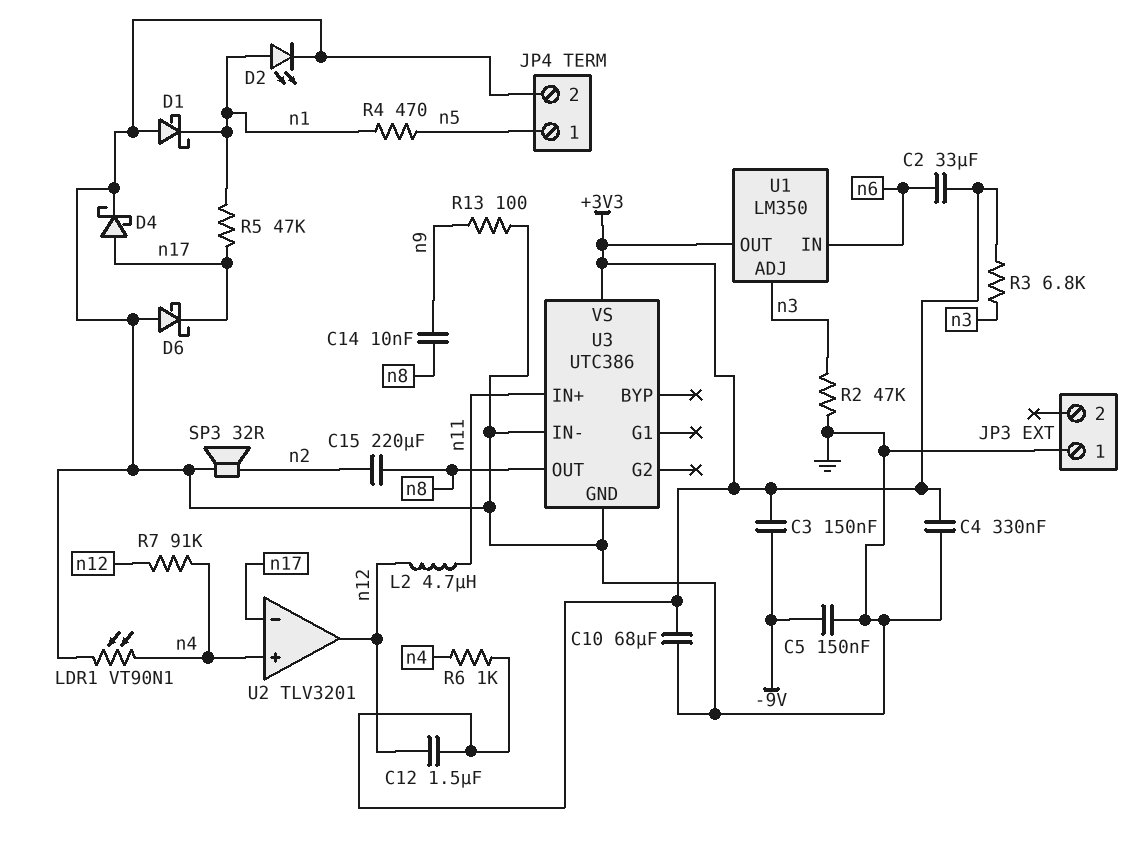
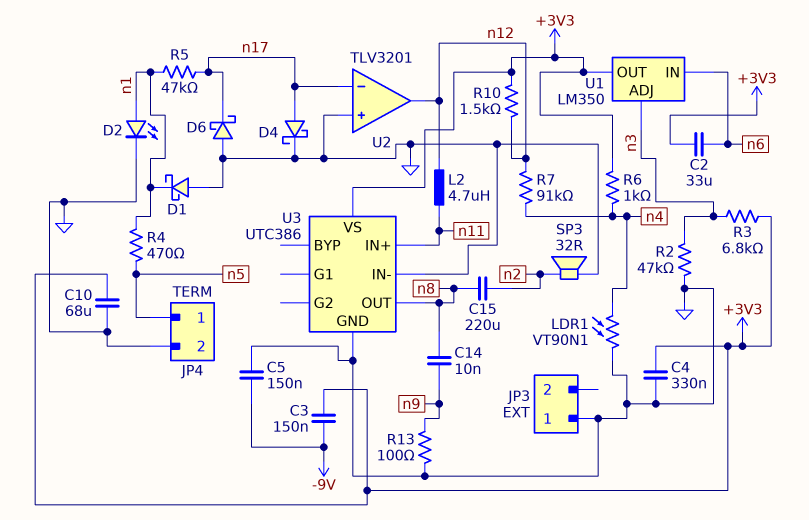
C12: 1.5uF (+3V3, n12) -> none
R10: none -> 1.5k (+3V3, n12)
U2 pin in+: n4 -> GND

